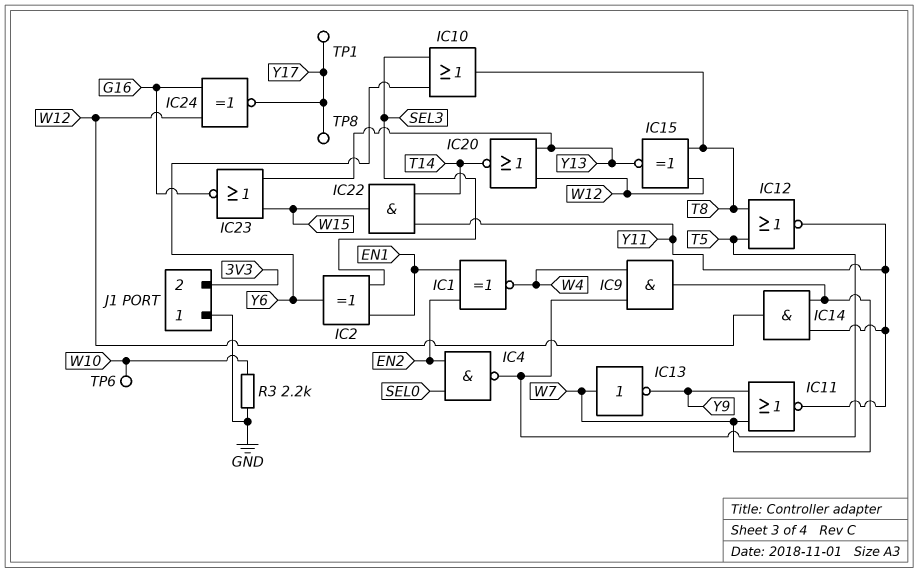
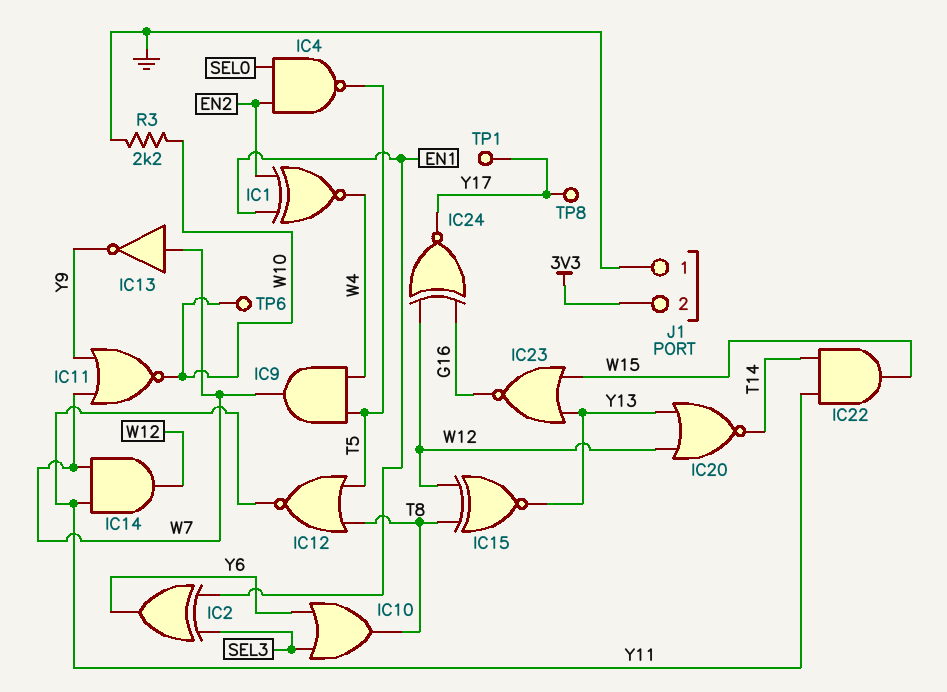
IC11: NOR (in W7, in Y9, out Y11) -> NOR (in W7, in Y9, out W10)

